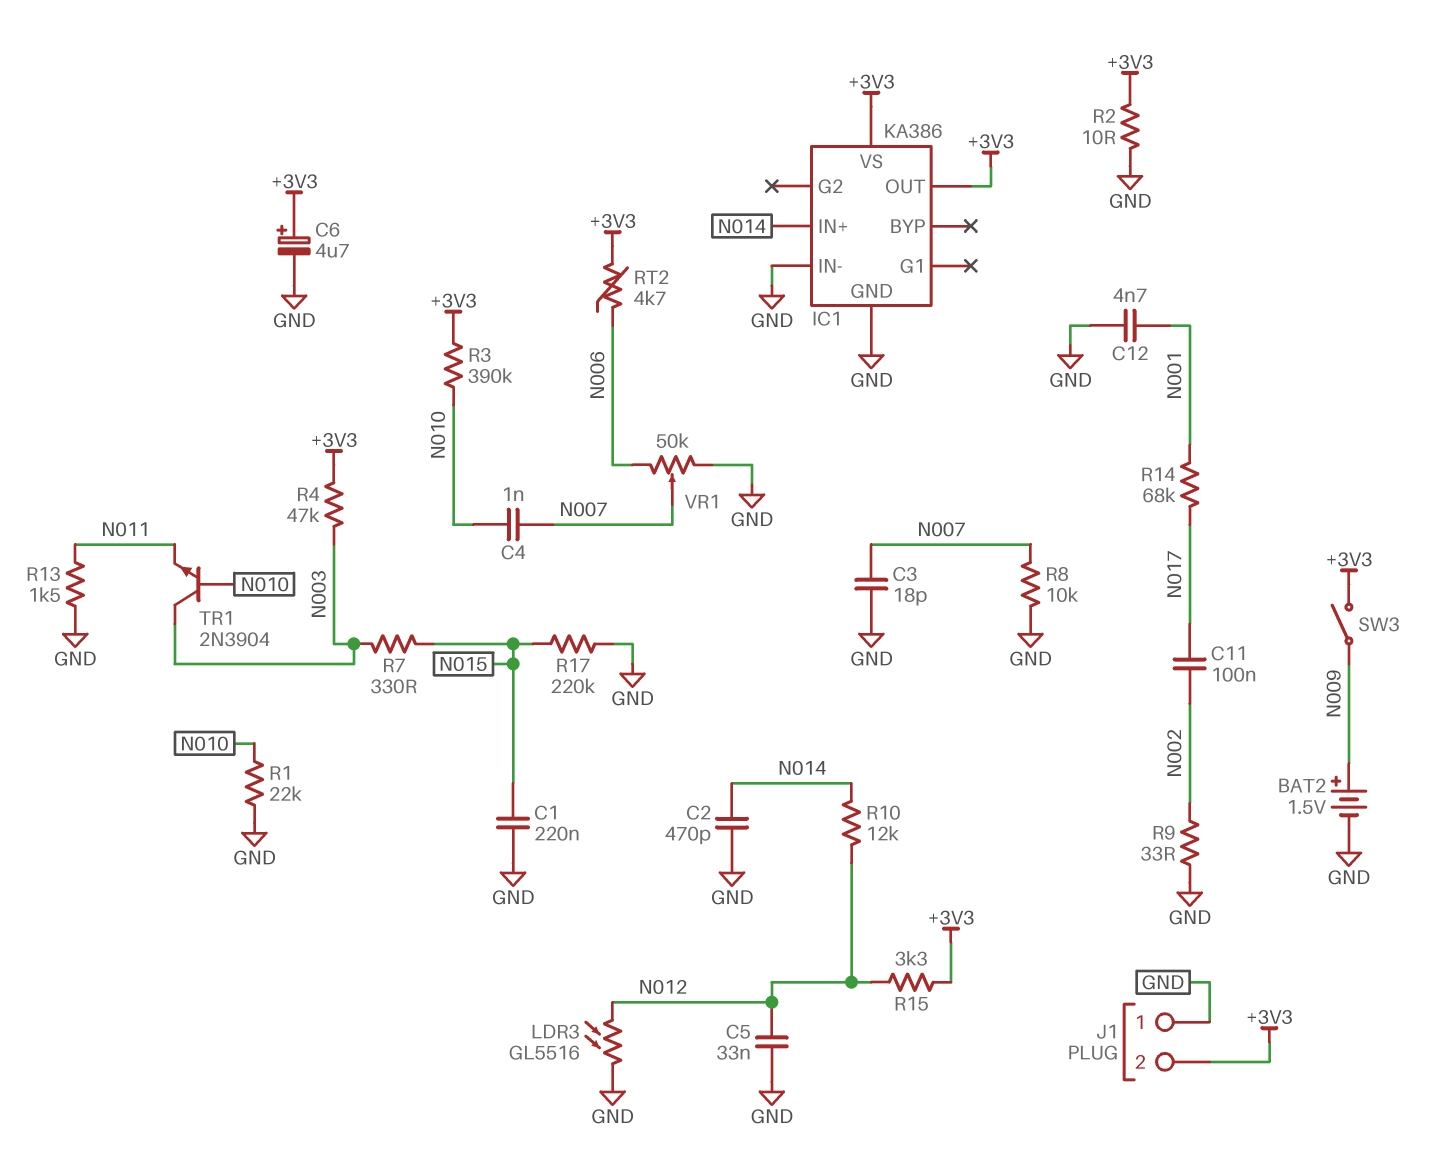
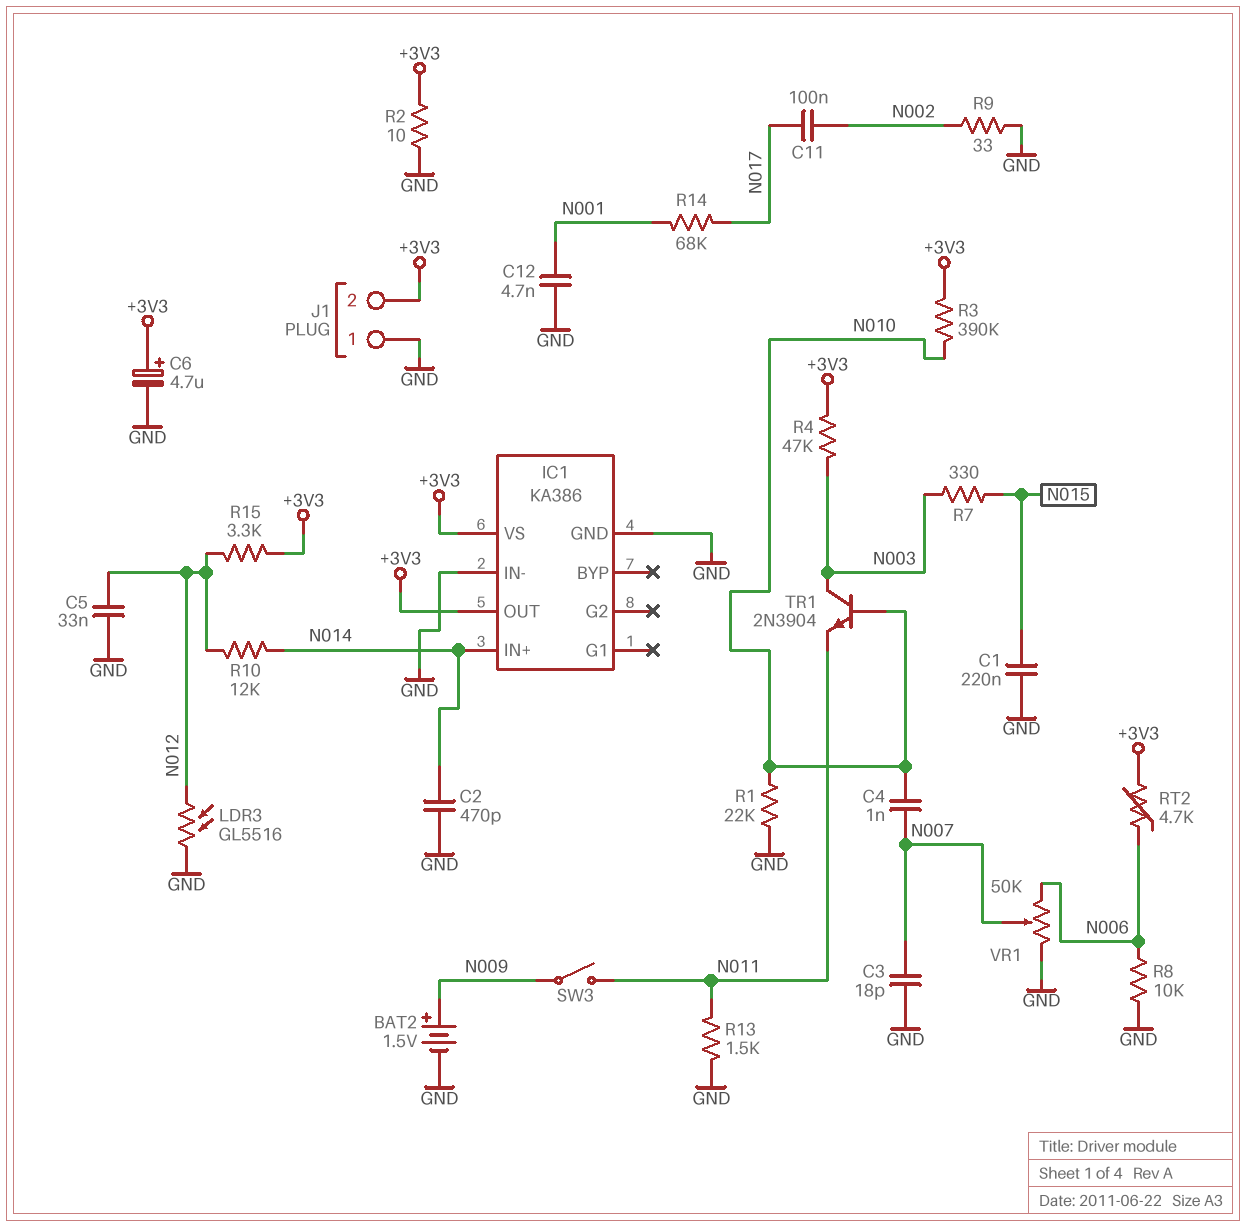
R8: 10k (GND, N007) -> 10k (GND, N006)
R17: 220k (GND, N015) -> none
SW3: switch (+3V3, N009) -> switch (N009, N011)

